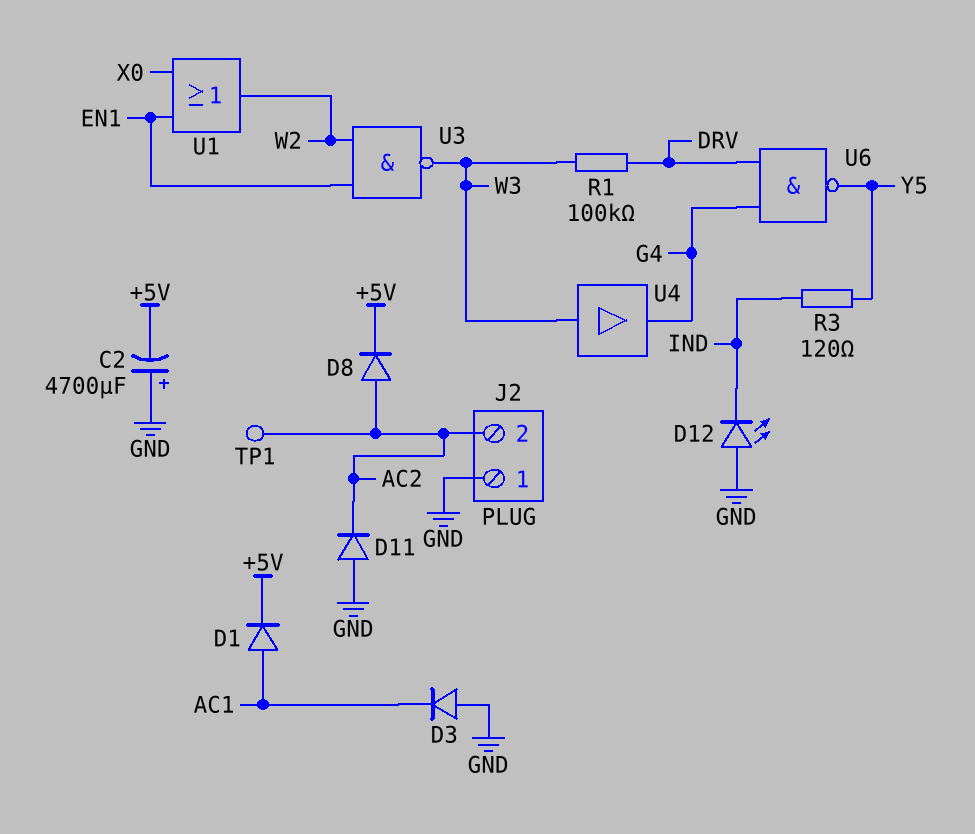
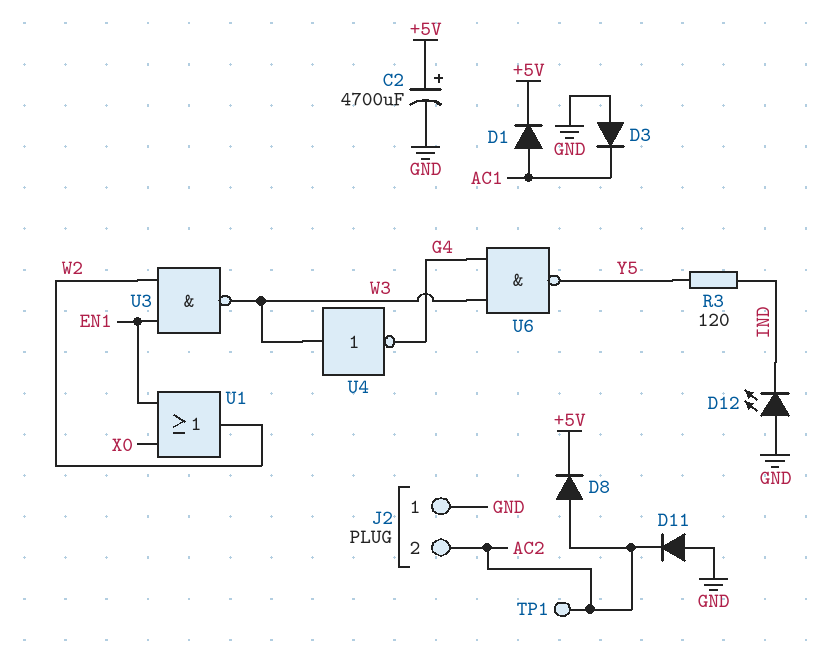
C2: 4700uF (plus GND, minus +5V) -> 4700uF (plus +5V, minus GND)
R1: 100k (DRV, W3) -> none
U4: buffer (in W3, out G4) -> NOT (in W3, out G4)
U6: NAND (in DRV, in G4, out Y5) -> NAND (in G4, in W3, out Y5)

